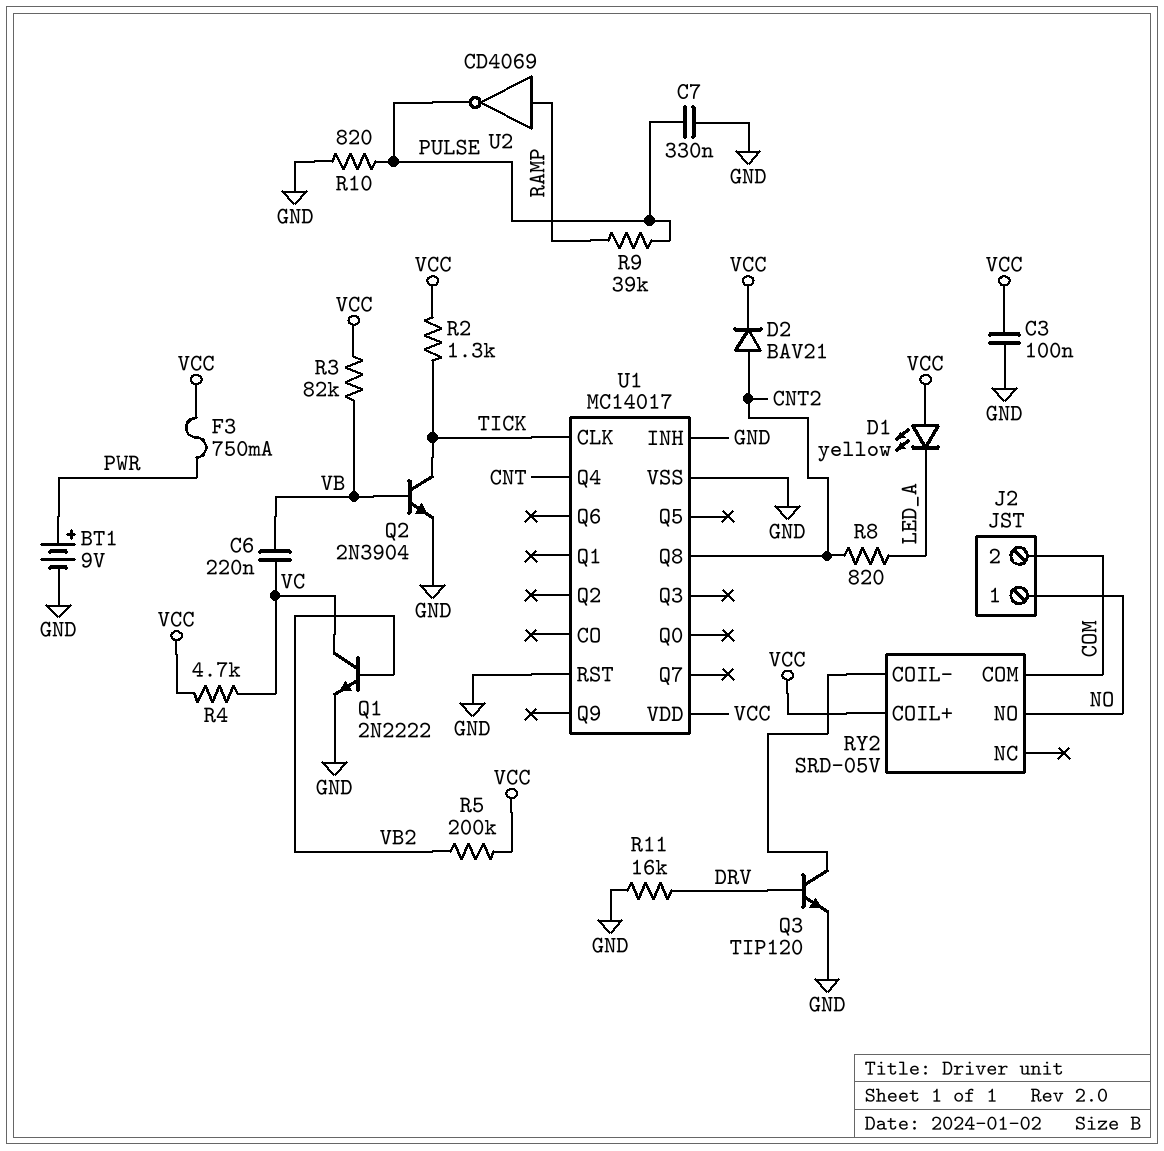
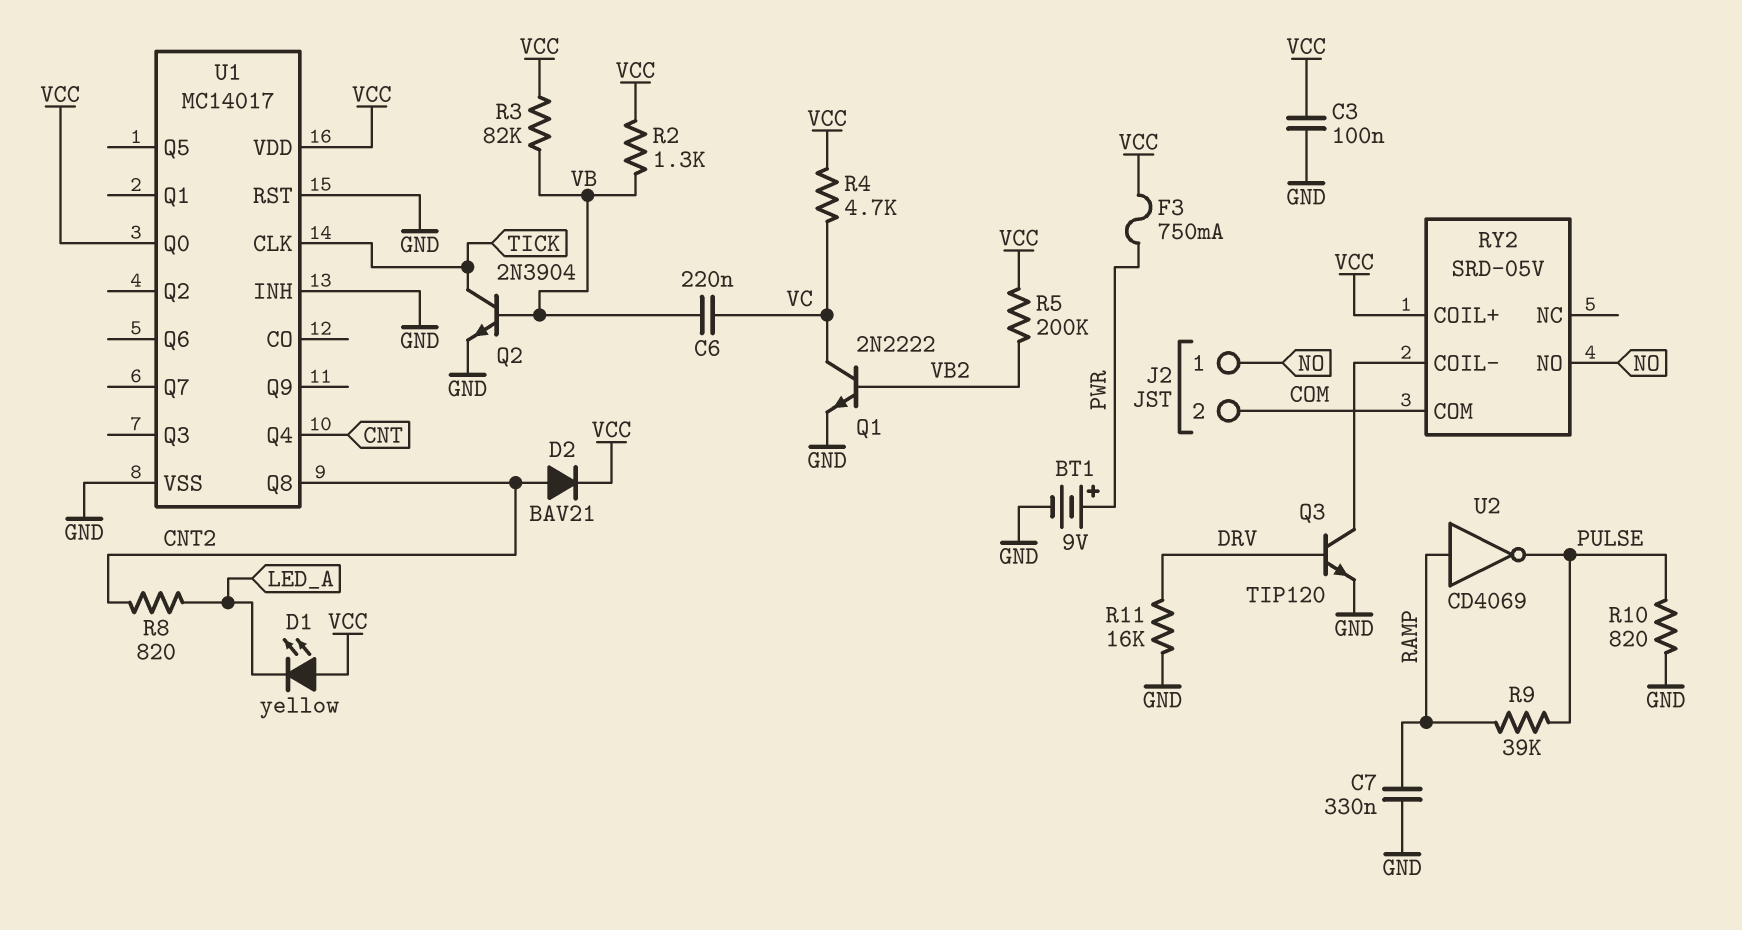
C7: 330nF (GND, PULSE) -> 330nF (GND, RAMP)
R2: 1.3k (TICK, VCC) -> 1.3k (VB, VCC)
U1 pin Q0: none -> VCC

